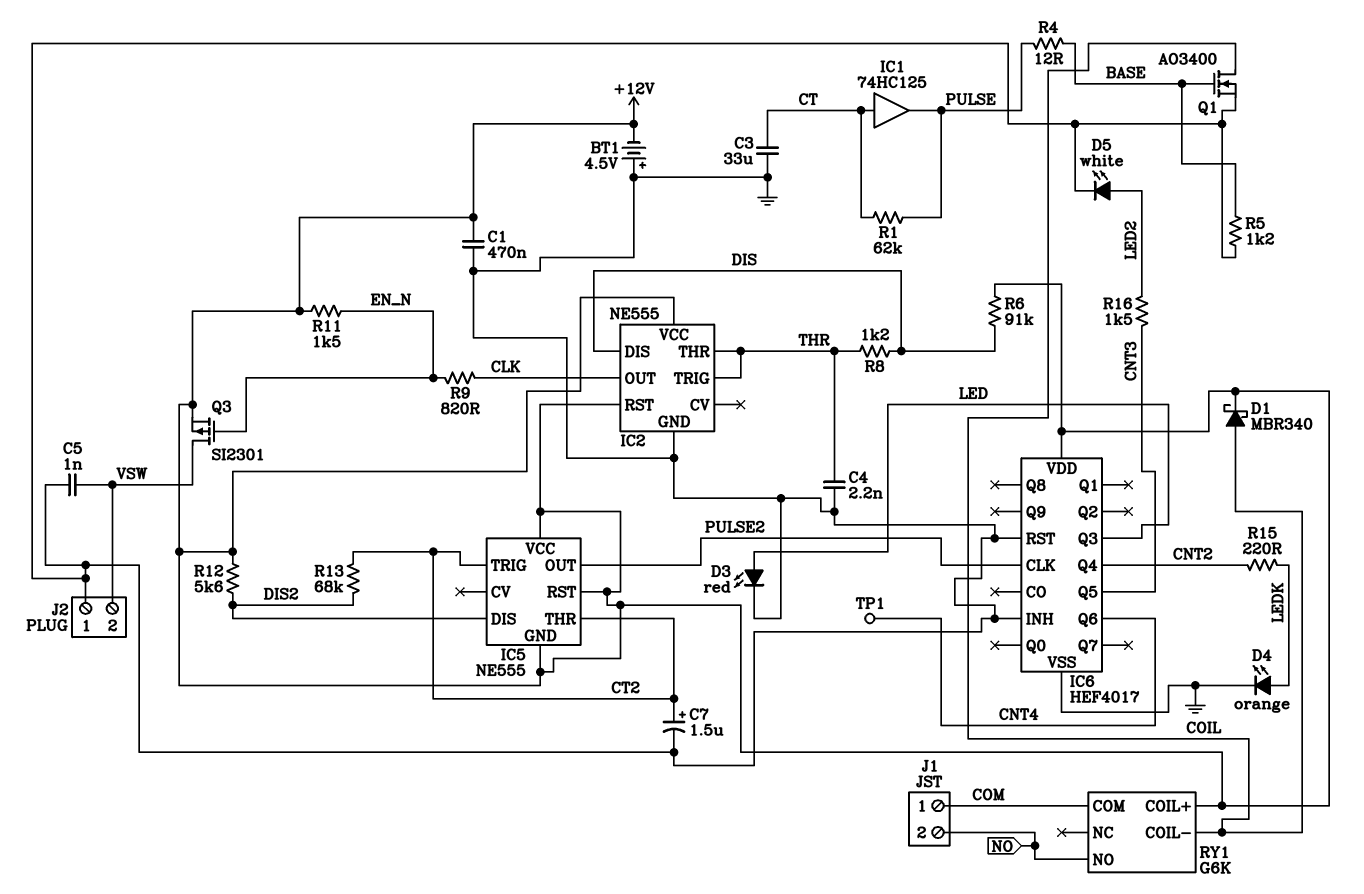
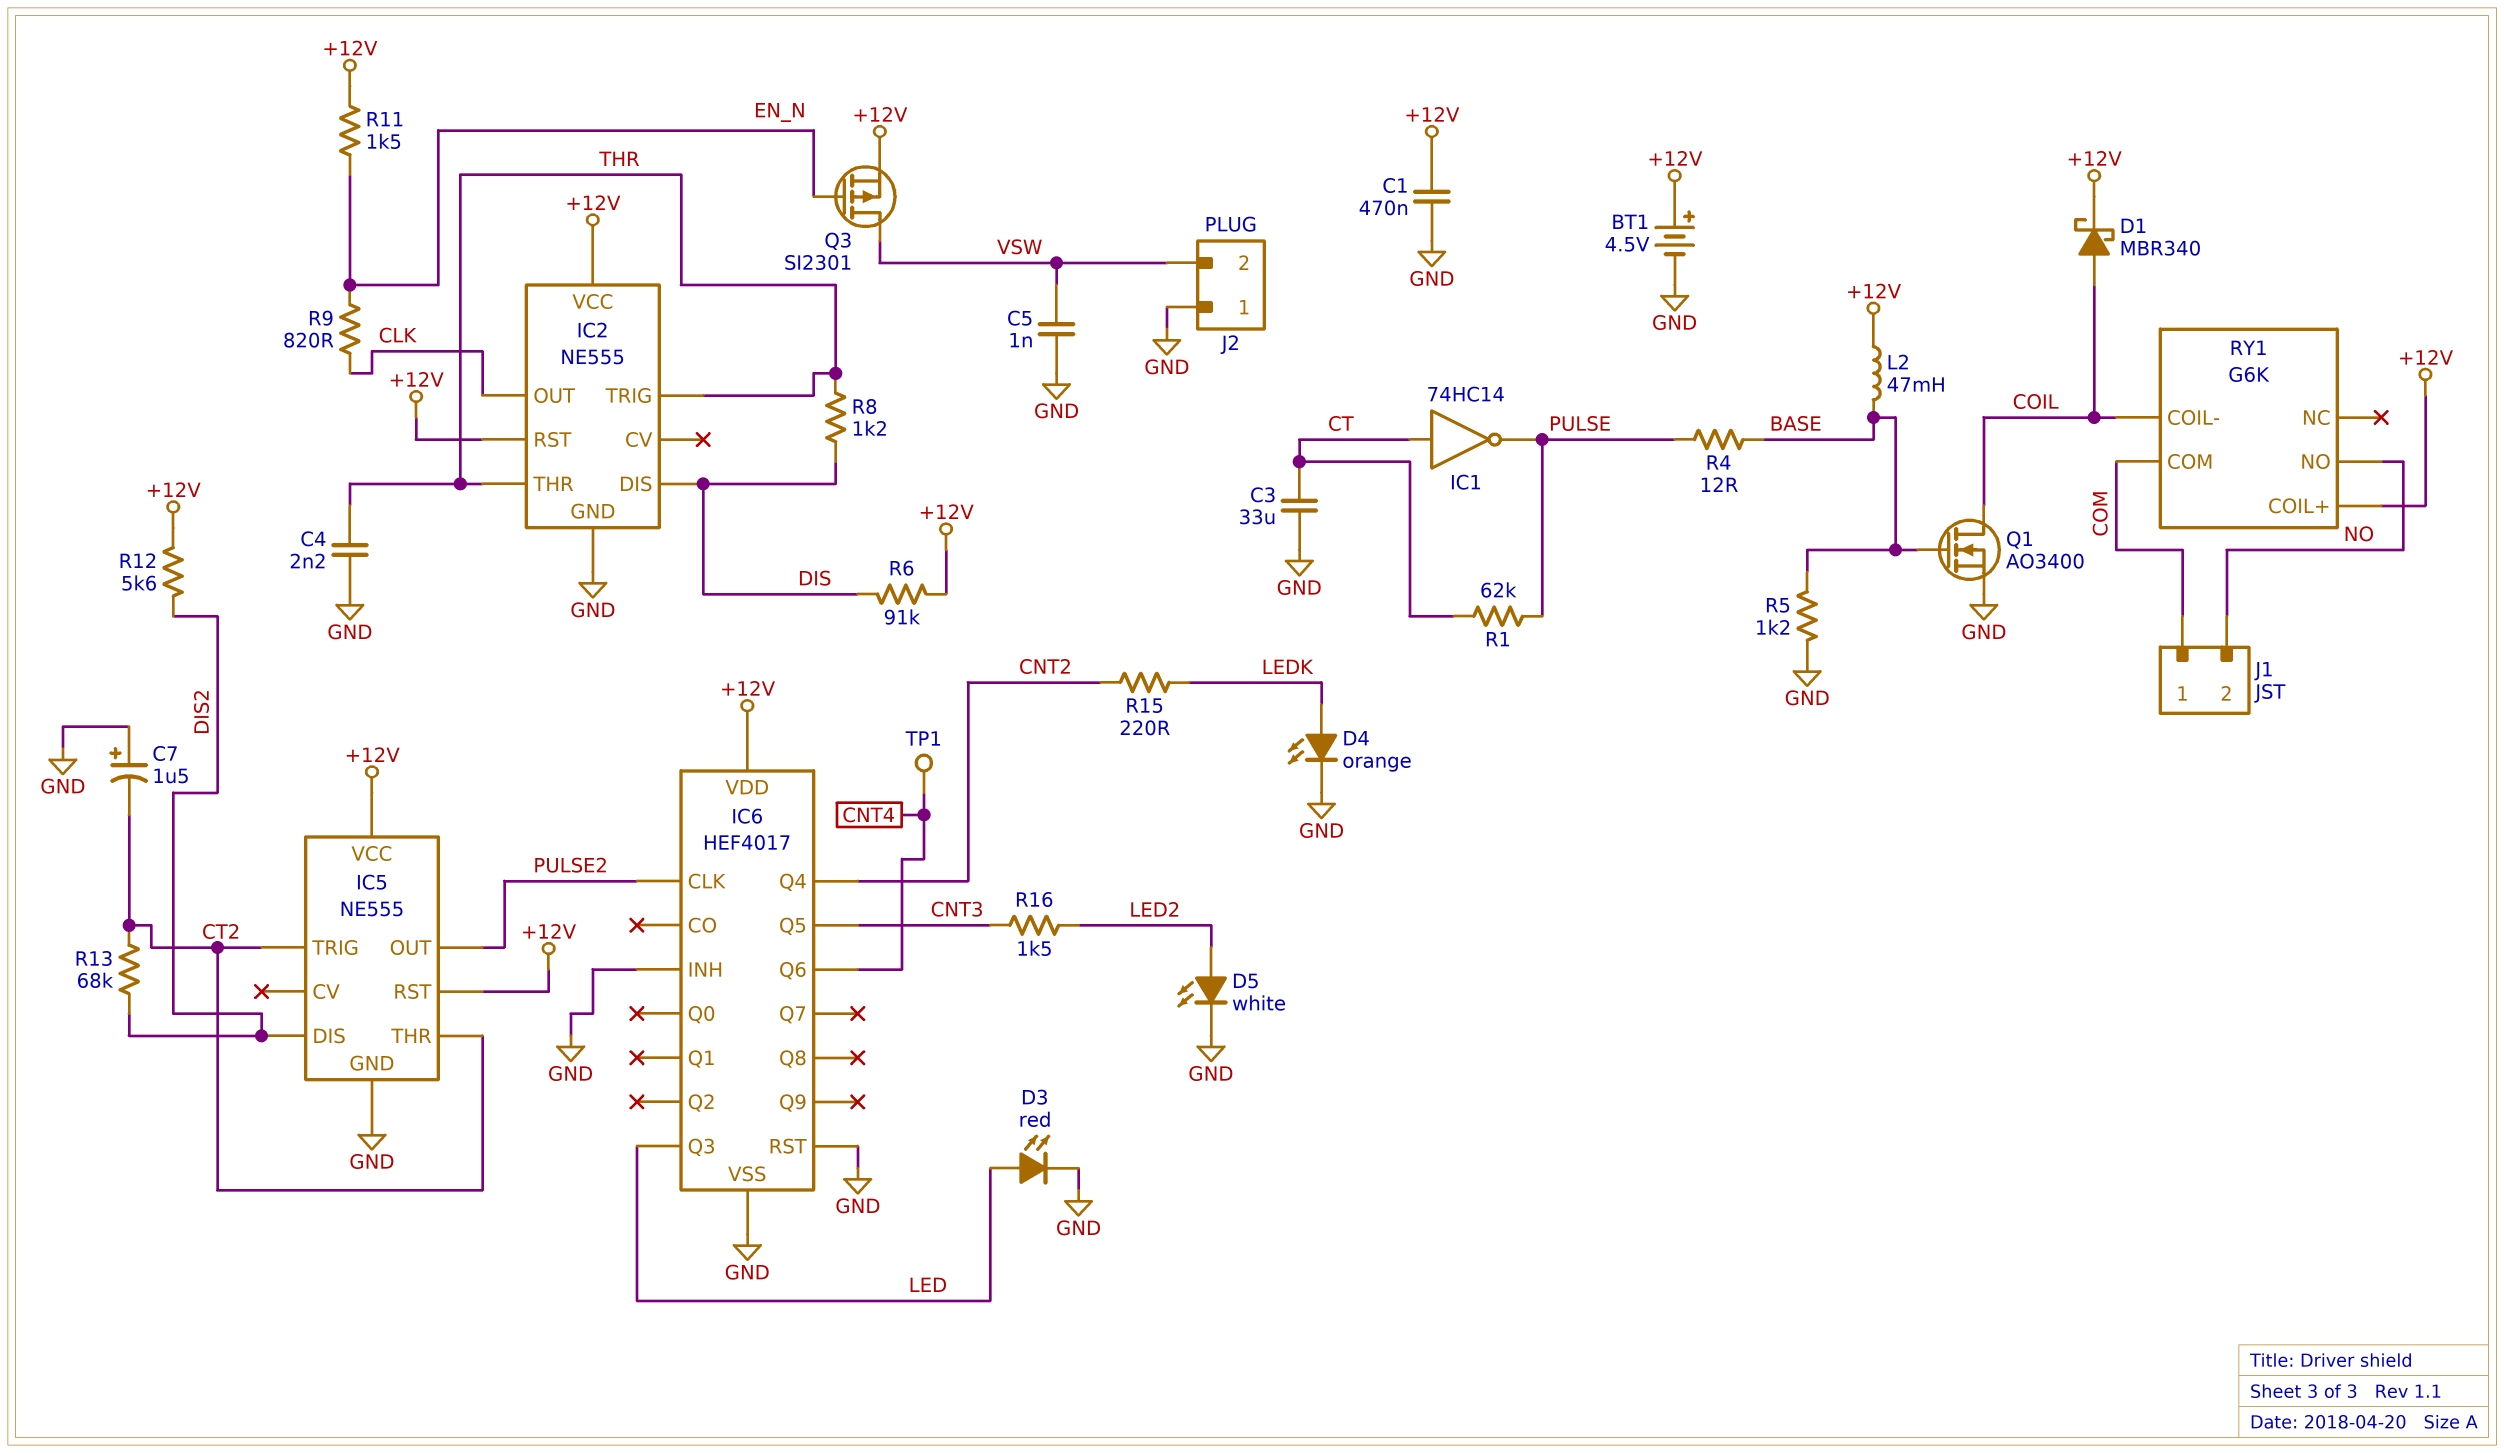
BT1: 4.5V (plus GND, minus +12V) -> 4.5V (plus +12V, minus GND)
C7: 1.5uF (plus CT2, minus GND) -> 1.5uF (plus GND, minus CT2)
IC1: buffer 74HC125 (in CT, out PULSE) -> NOT 74HC14 (in CT, out PULSE)
IC5 pin GND: +12V -> GND
L2: none -> 47mH (+12V, BASE)

